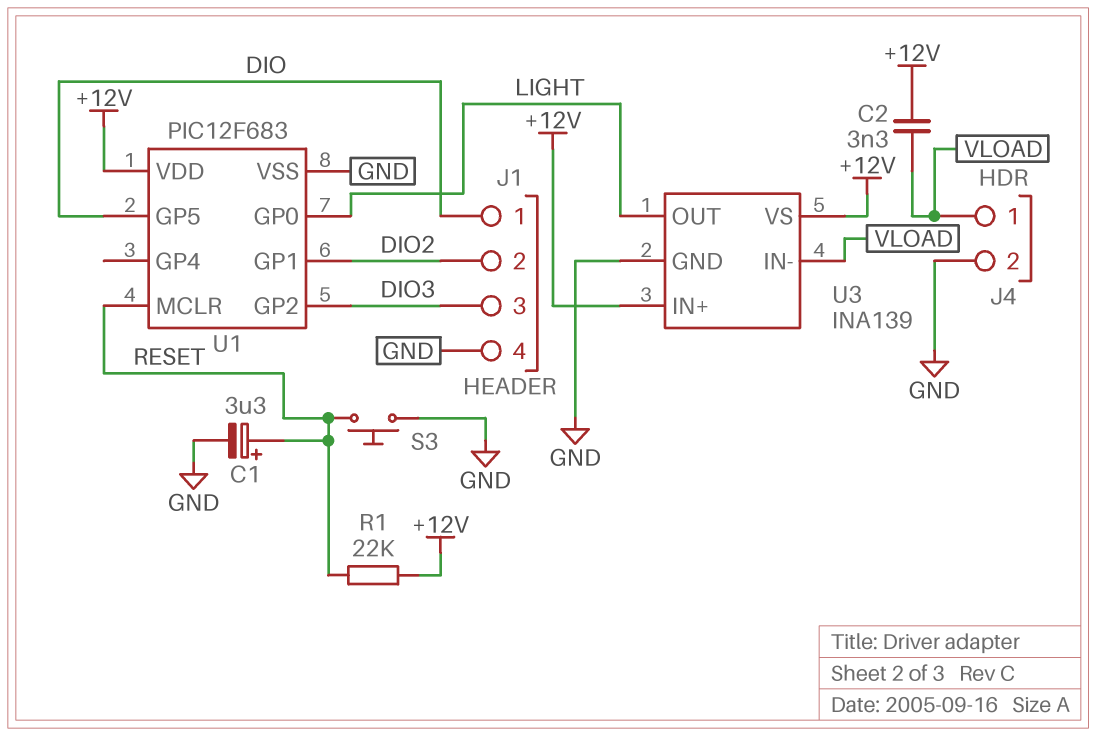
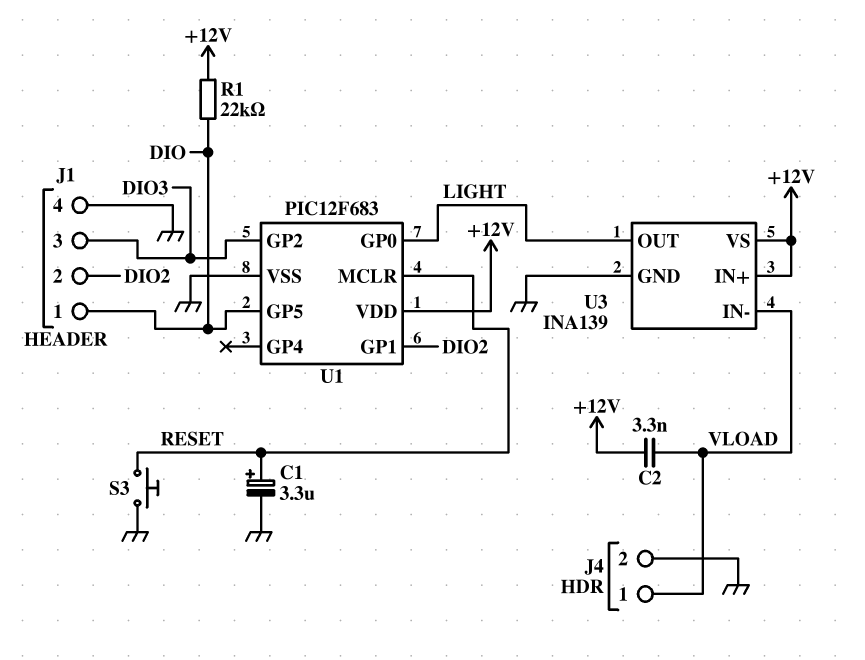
R1: 22k (+12V, RESET) -> 22k (+12V, DIO)

